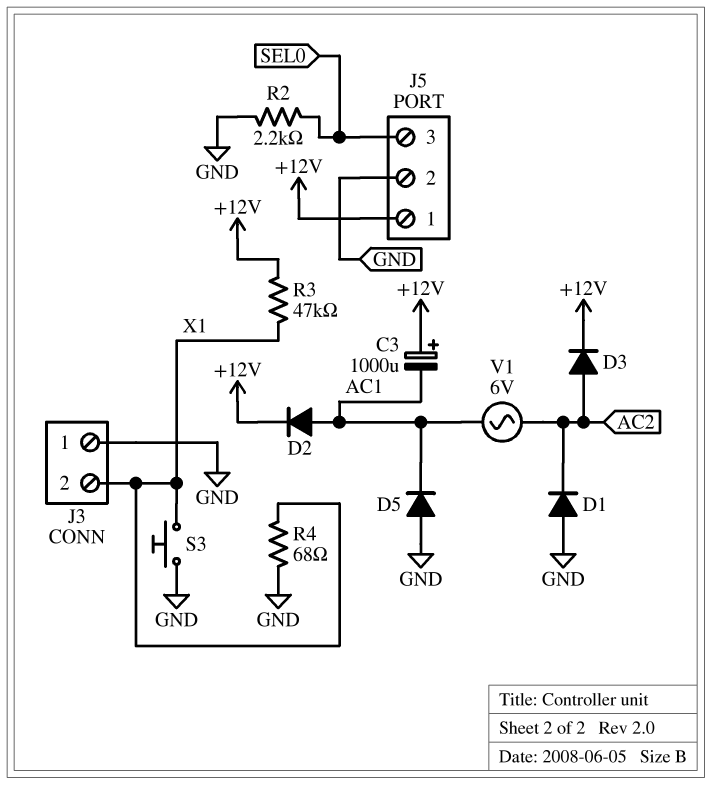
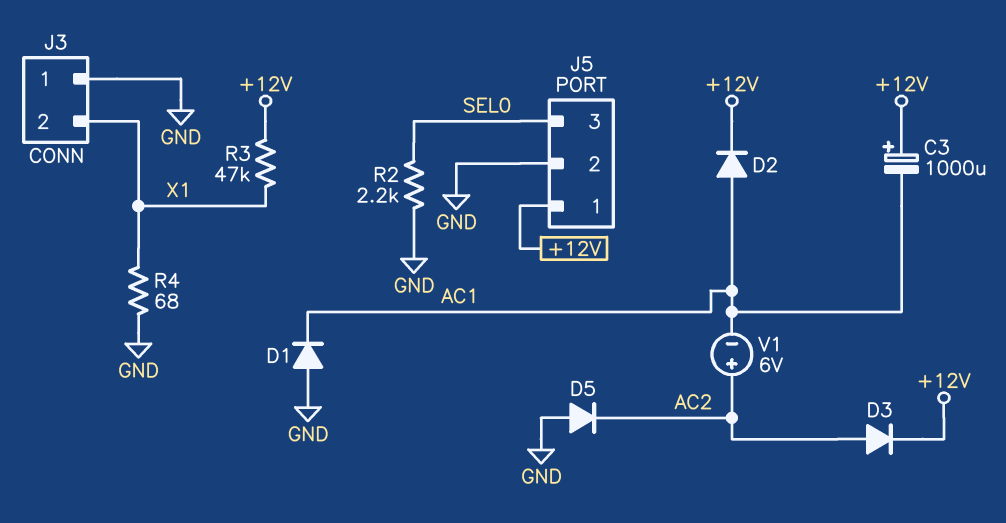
D1: diode (A GND, K AC2) -> diode (A GND, K AC1)
D5: diode (A GND, K AC1) -> diode (A GND, K AC2)
S3: button (GND, X1) -> none
V1: AC 6V (AC1, AC2) -> 6V (plus AC2, minus AC1)

